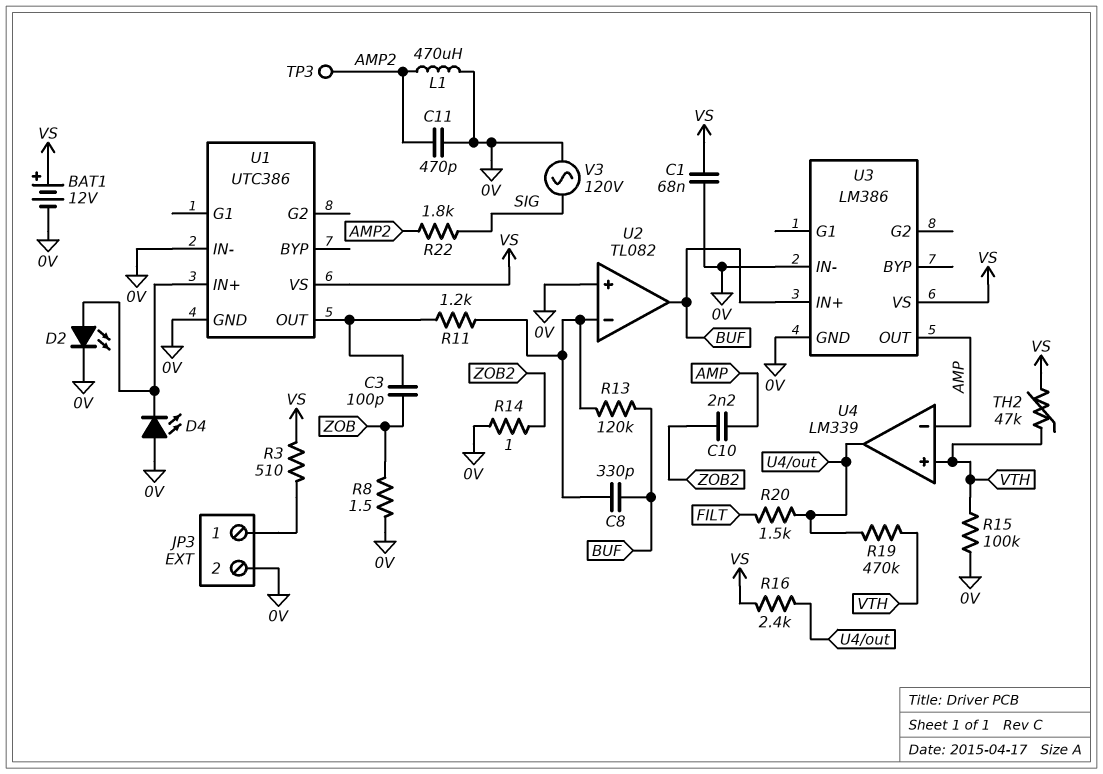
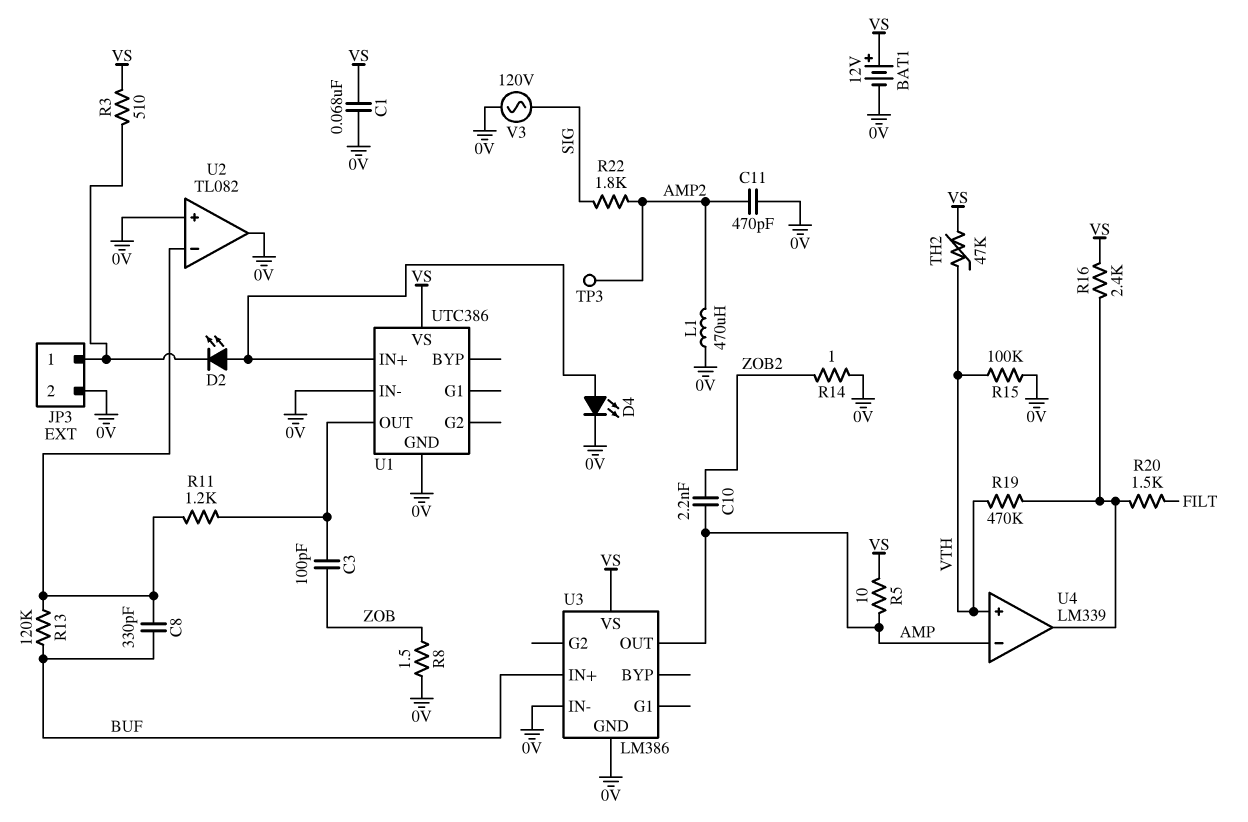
D2: LED (A U1/IN+, K 0V) -> LED (A U1/IN+, K JP3/1)
D4: LED (A 0V, K U1/IN+) -> LED (A U1/IN+, K 0V)
R5: none -> 10 (AMP, VS)
U2 pin out: BUF -> 0V

